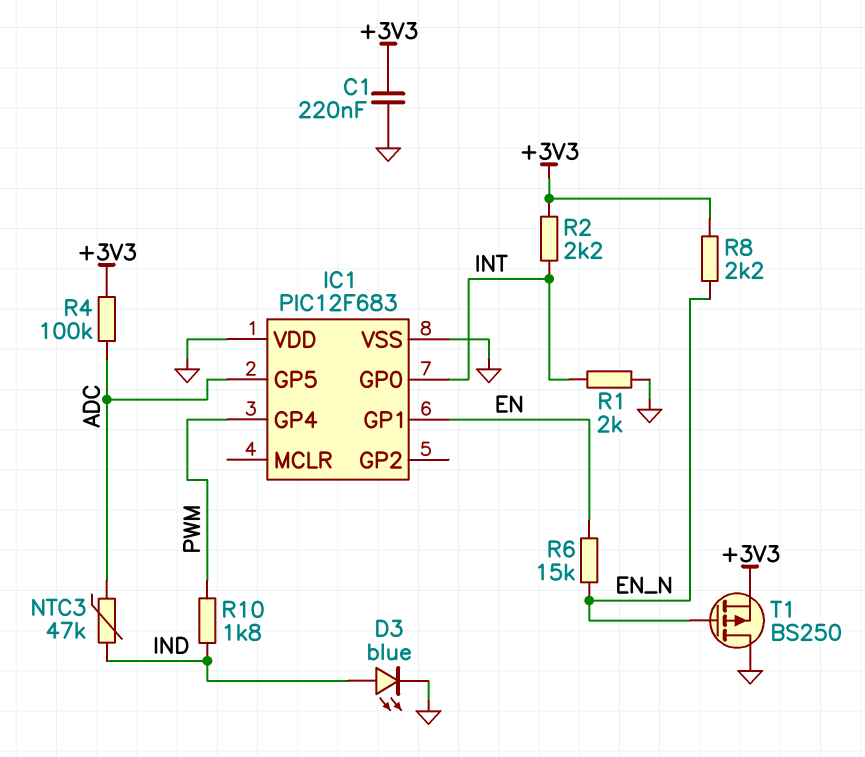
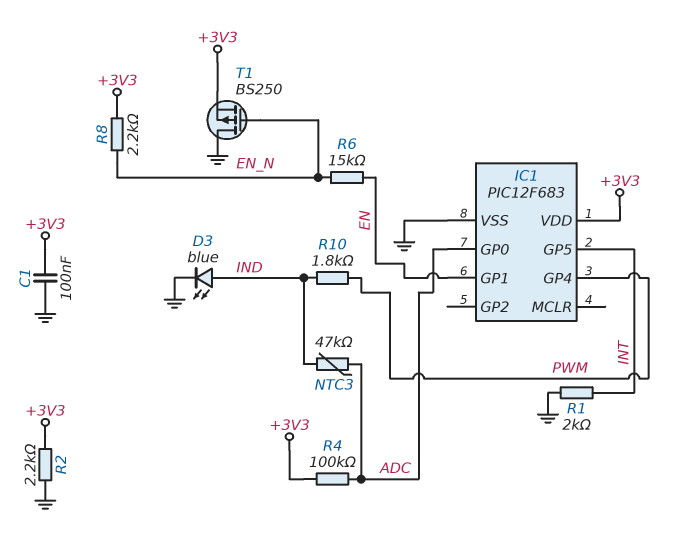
C1: 220nF (+3V3, GND) -> 100nF (+3V3, GND)
IC1 pin GP0: INT -> ADC
IC1 pin GP5: ADC -> INT
IC1 pin VDD: GND -> +3V3
R2: 2.2k (+3V3, INT) -> 2.2k (+3V3, GND)

